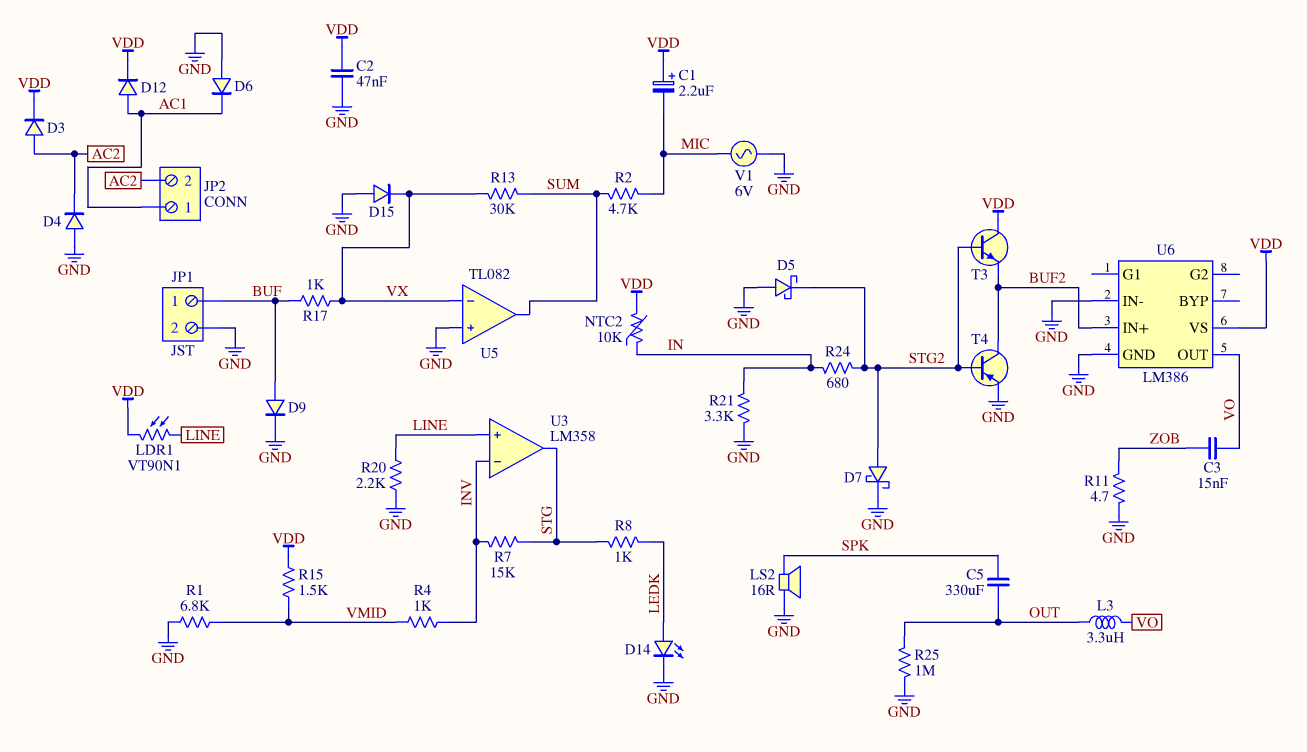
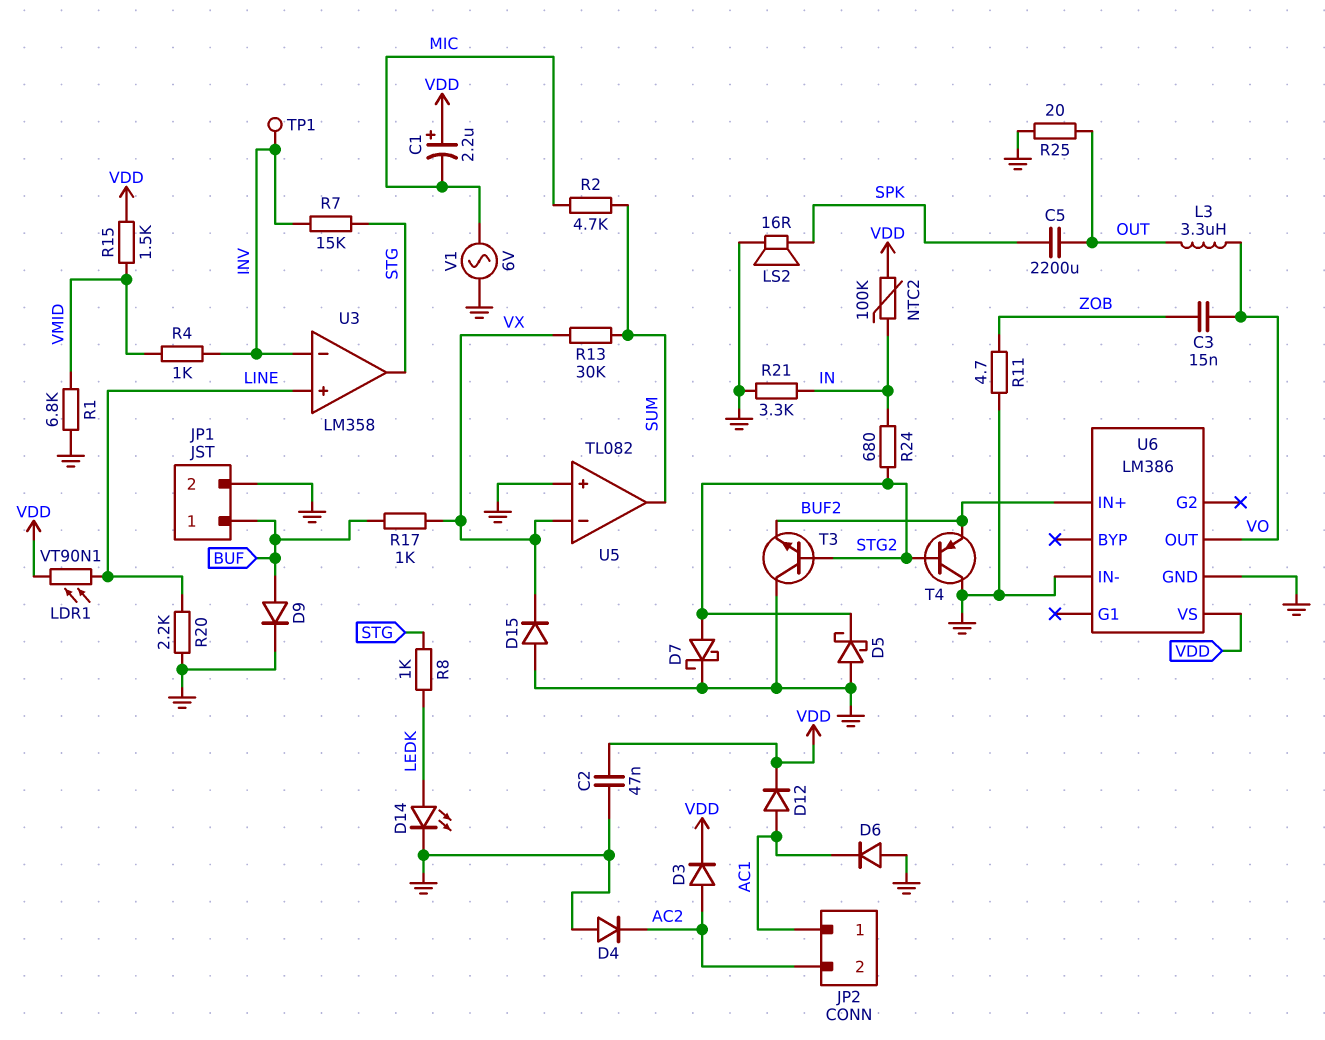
C5: 330uF (OUT, SPK) -> 2200uF (OUT, SPK)
NTC2: 10k (IN, VDD) -> 100k (IN, VDD)
R25: 1M (GND, OUT) -> 20 (GND, OUT)
T3: NPN (B STG2, C VDD, E BUF2) -> NPN (B STG2, C GND, E BUF2)
T4: PNP (B STG2, C BUF2, E GND) -> PNP (B STG2, C GND, E BUF2)
TP1: none -> test point (INV)

